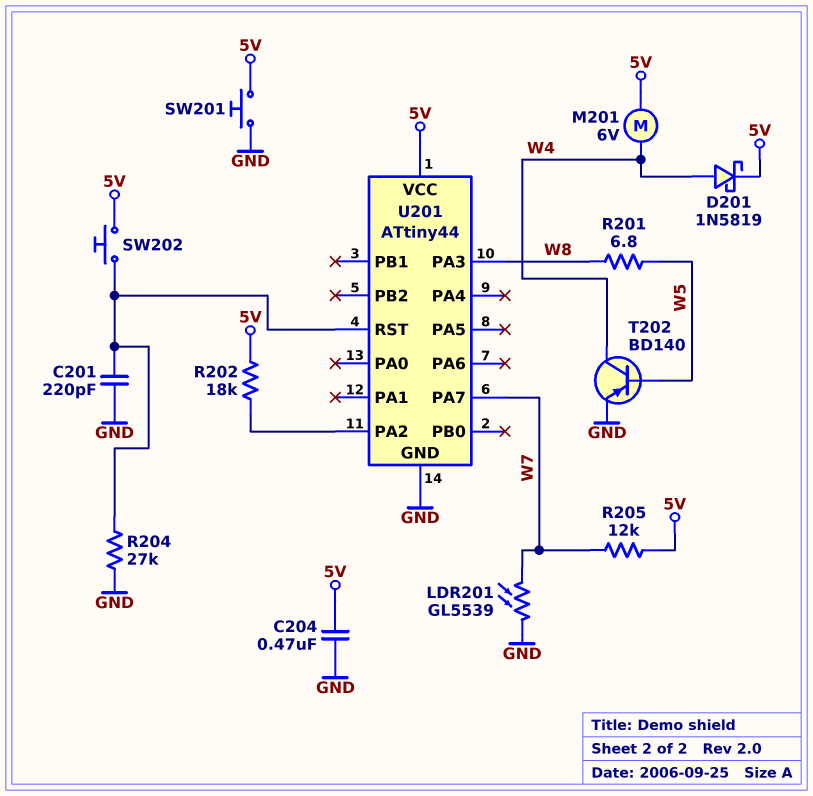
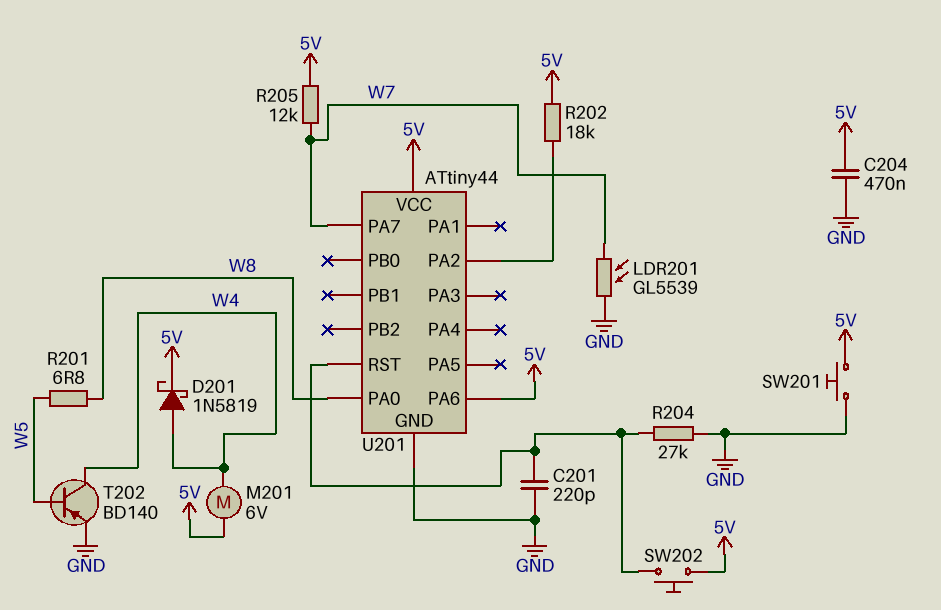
U201 pin PA0: none -> W8
U201 pin PA3: W8 -> none
U201 pin PA6: none -> 5V

